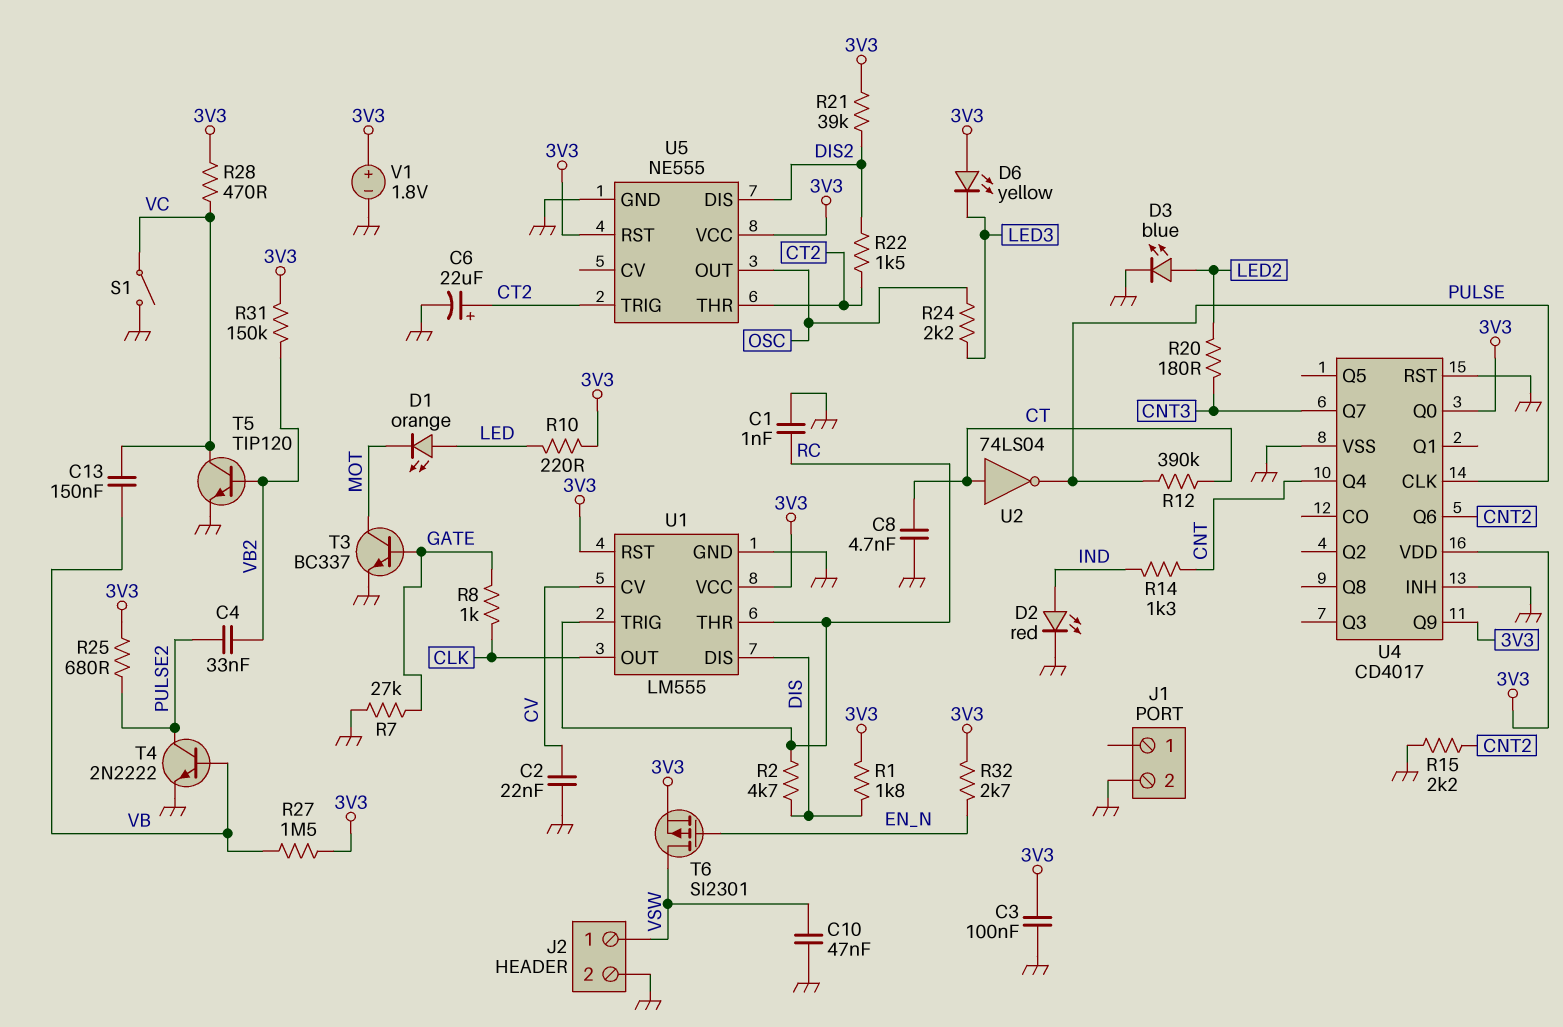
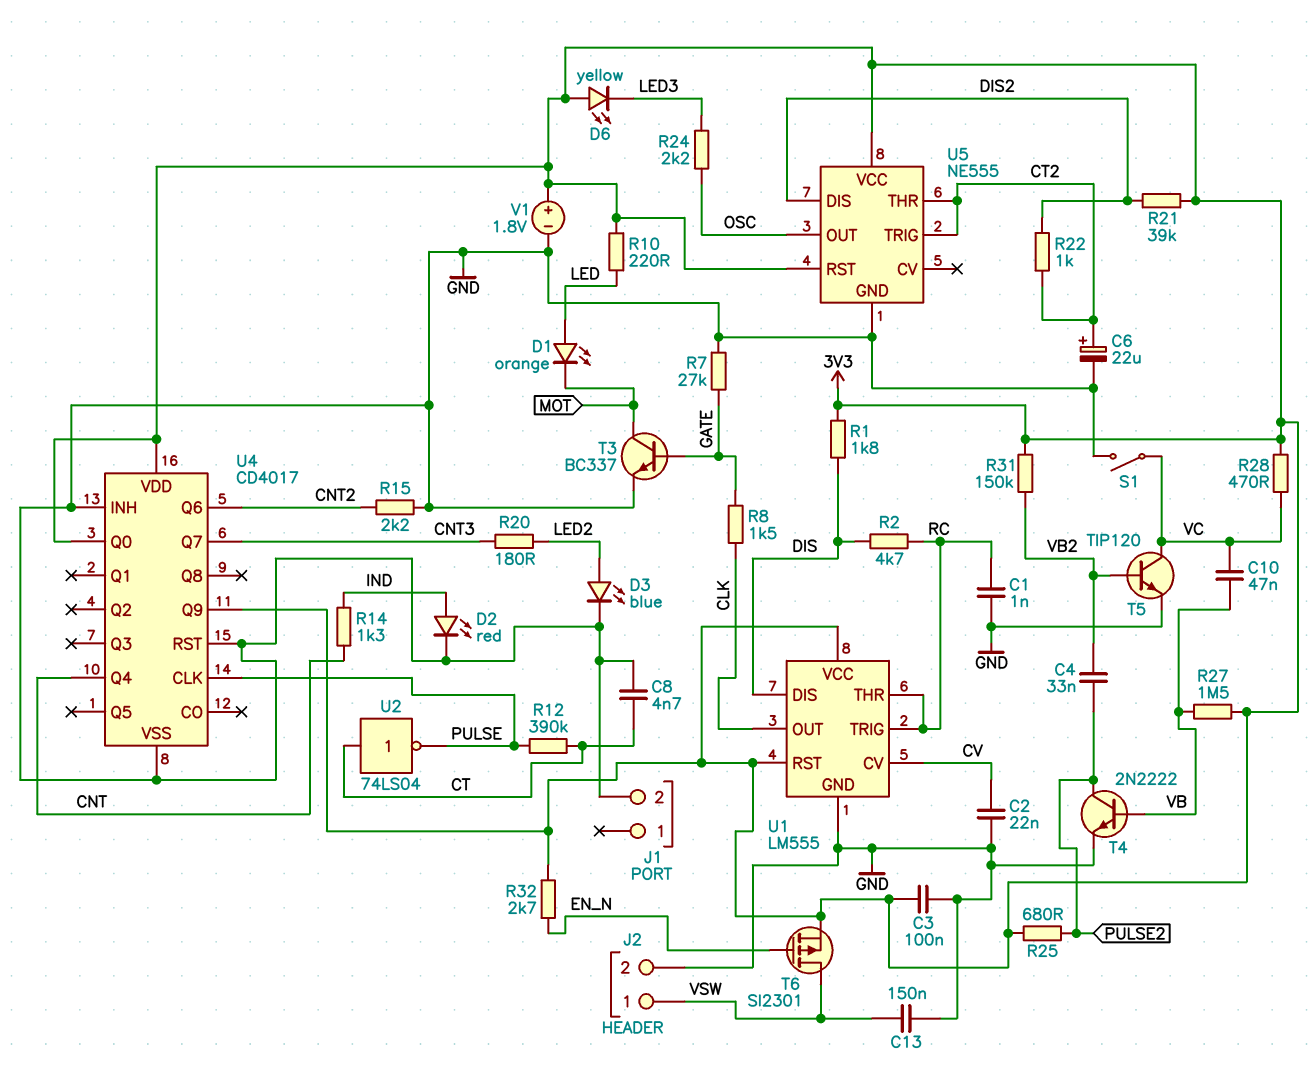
C10: 47nF (GND, VSW) -> 47nF (VB, VC)
C13: 150nF (VB, VC) -> 150nF (GND, VSW)
R8: 1k (CLK, GATE) -> 1.5k (CLK, GATE)
R22: 1.5k (CT2, DIS2) -> 1k (CT2, DIS2)

